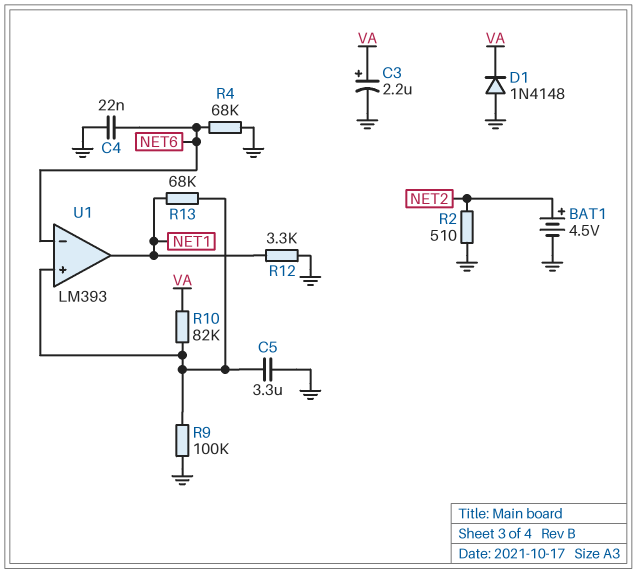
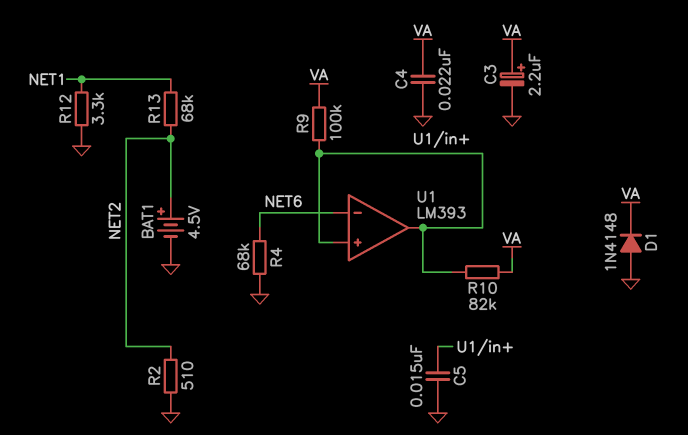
C4: 22nF (GND, NET6) -> 22nF (GND, VA)
C5: 3.3uF (GND, U1/in+) -> 15nF (GND, U1/in+)
R9: 100k (GND, U1/in+) -> 100k (U1/in+, VA)
R13: 68k (NET1, U1/in+) -> 68k (NET1, NET2)
U1 pin out: NET1 -> U1/in+

